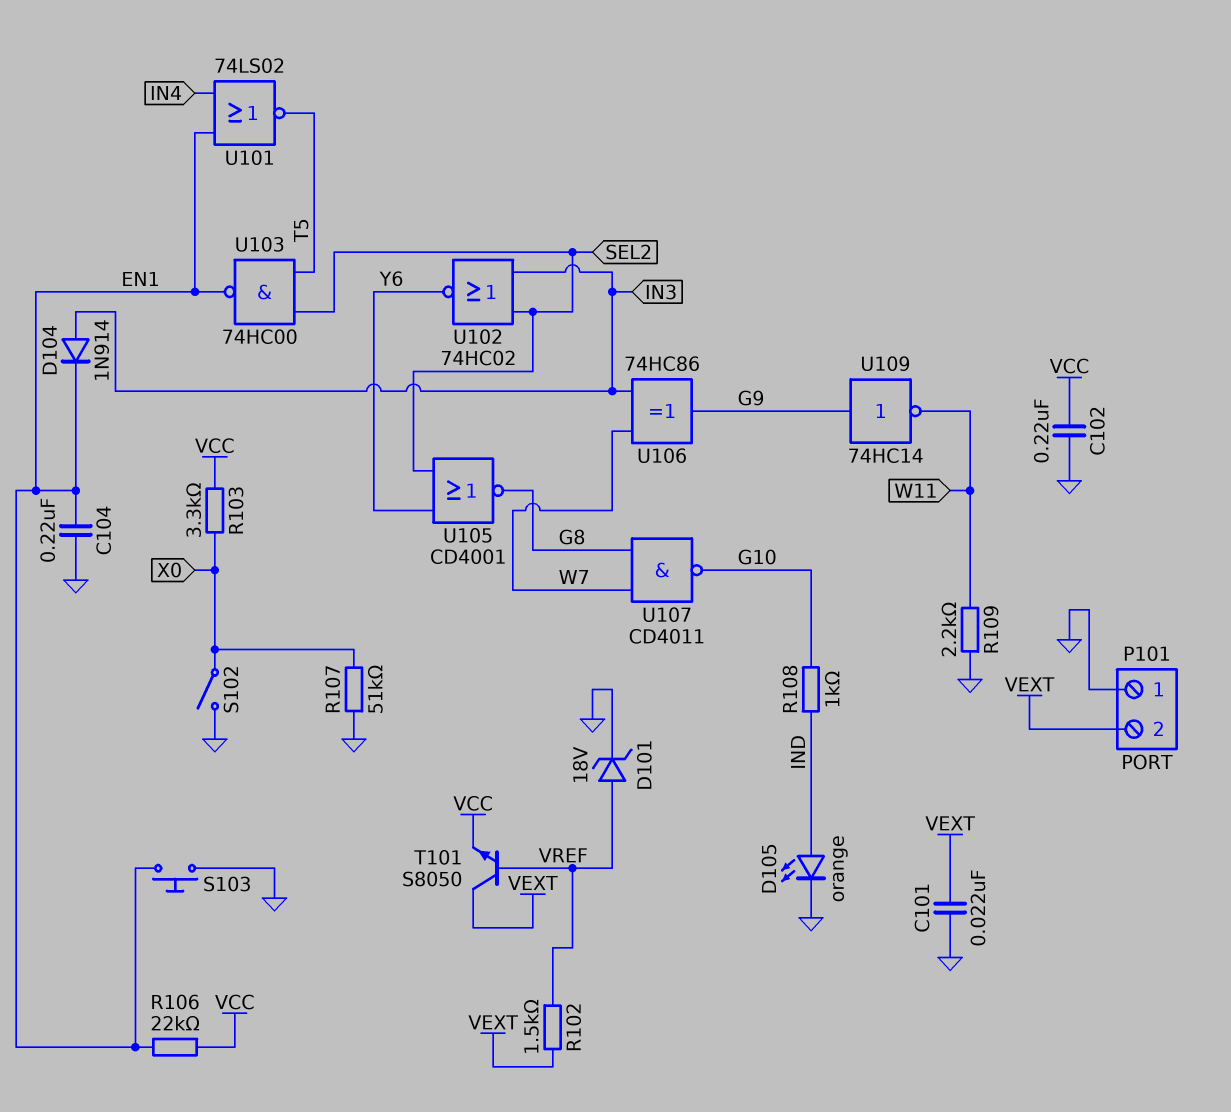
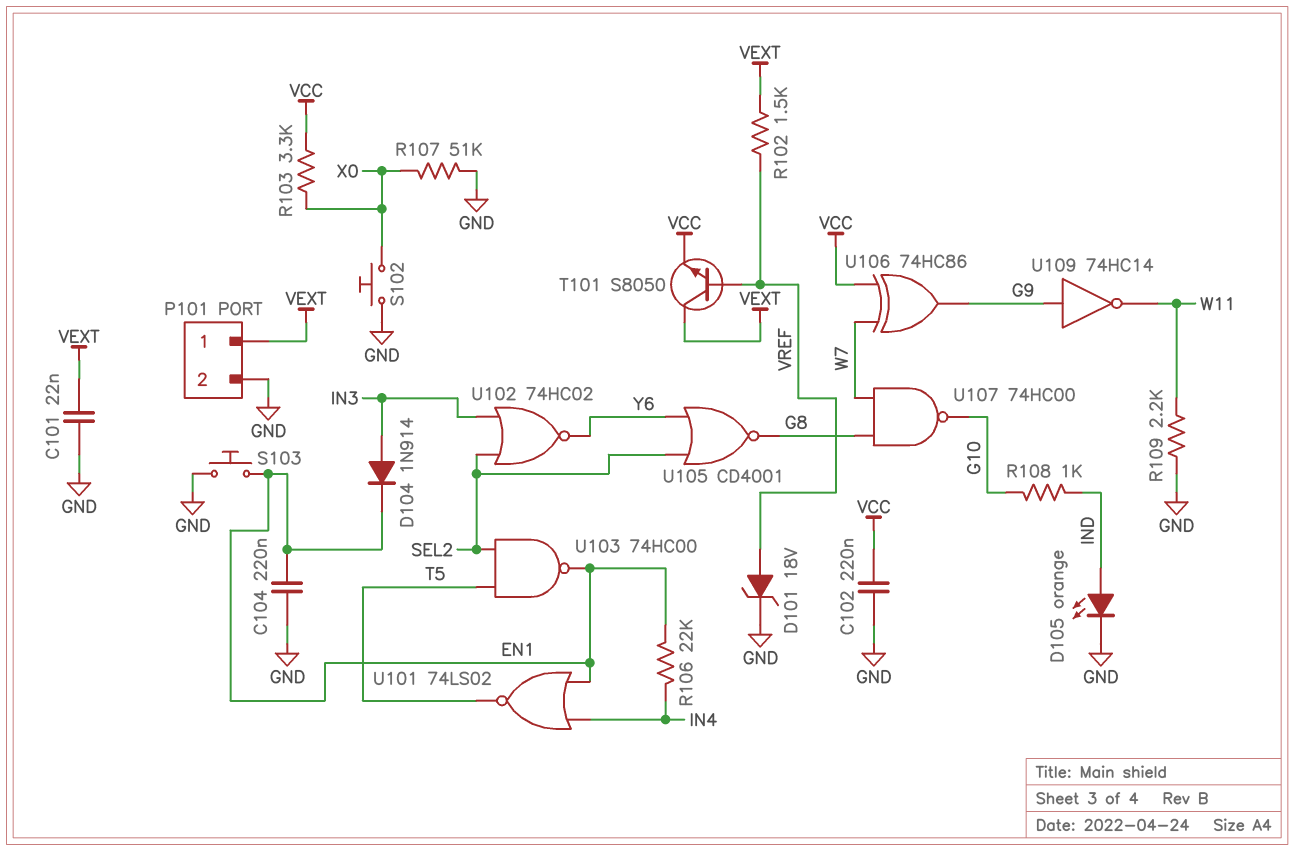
P101 pin 1: GND -> VEXT
P101 pin 2: VEXT -> GND
R106: 22k (EN1, VCC) -> 22k (EN1, IN4)
S102: switch (GND, X0) -> button (GND, X0)
U106: XOR 74HC86 (in IN3, in W7, out G9) -> XOR 74HC86 (in VCC, in W7, out G9)
U107: NAND CD4011 (in G8, in W7, out G10) -> NAND 74HC00 (in G8, in W7, out G10)

